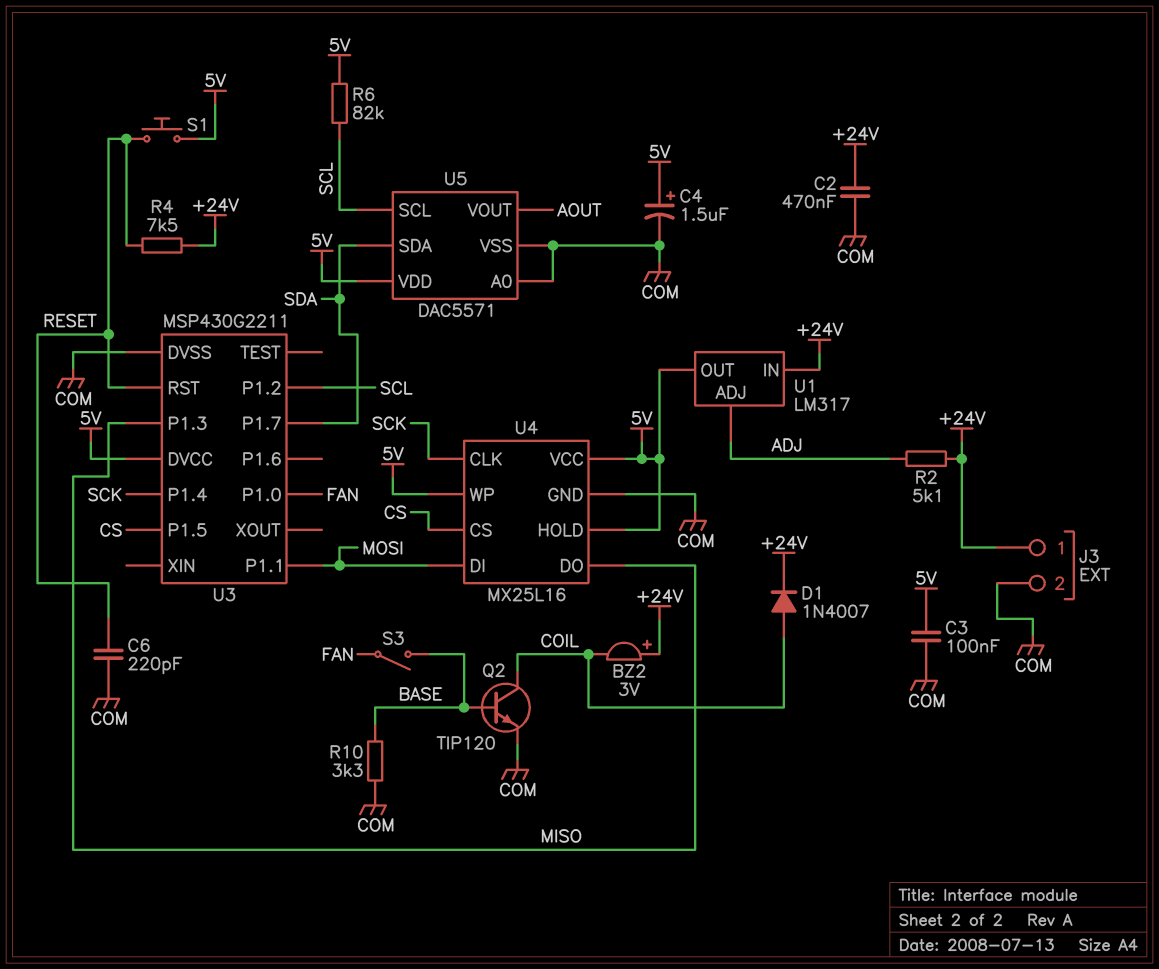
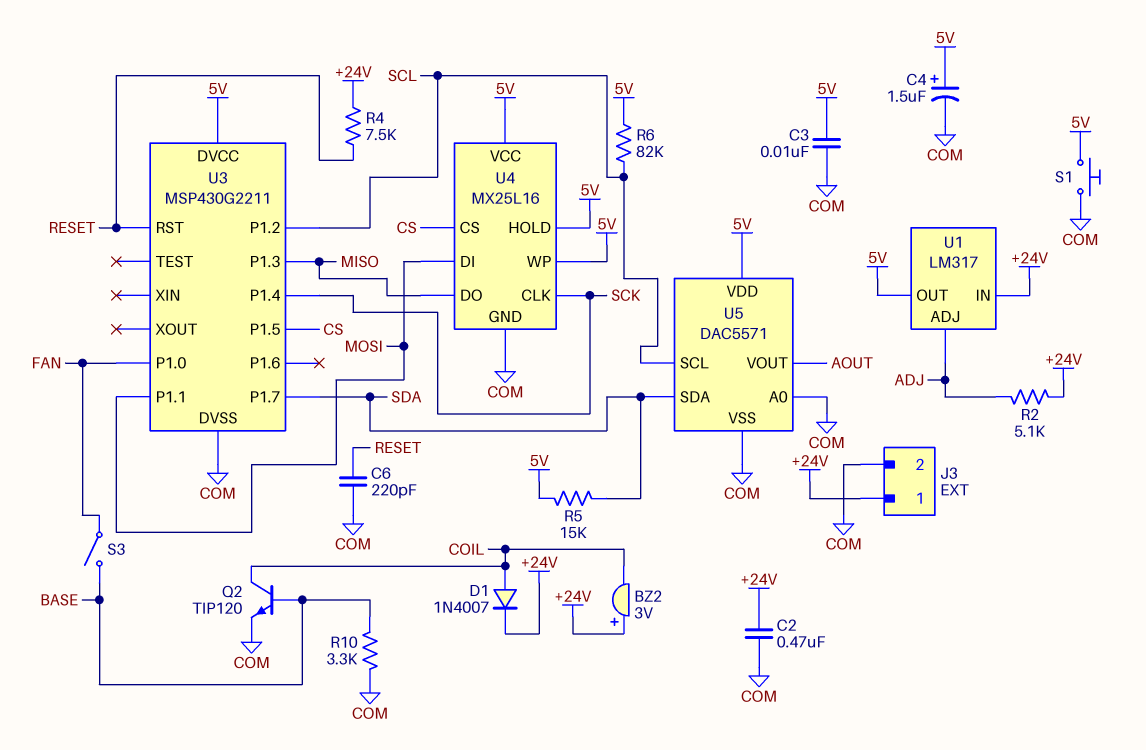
C3: 100nF (5V, COM) -> 10nF (5V, COM)
R5: none -> 15k (5V, SDA)
S1: button (5V, RESET) -> button (5V, COM)

